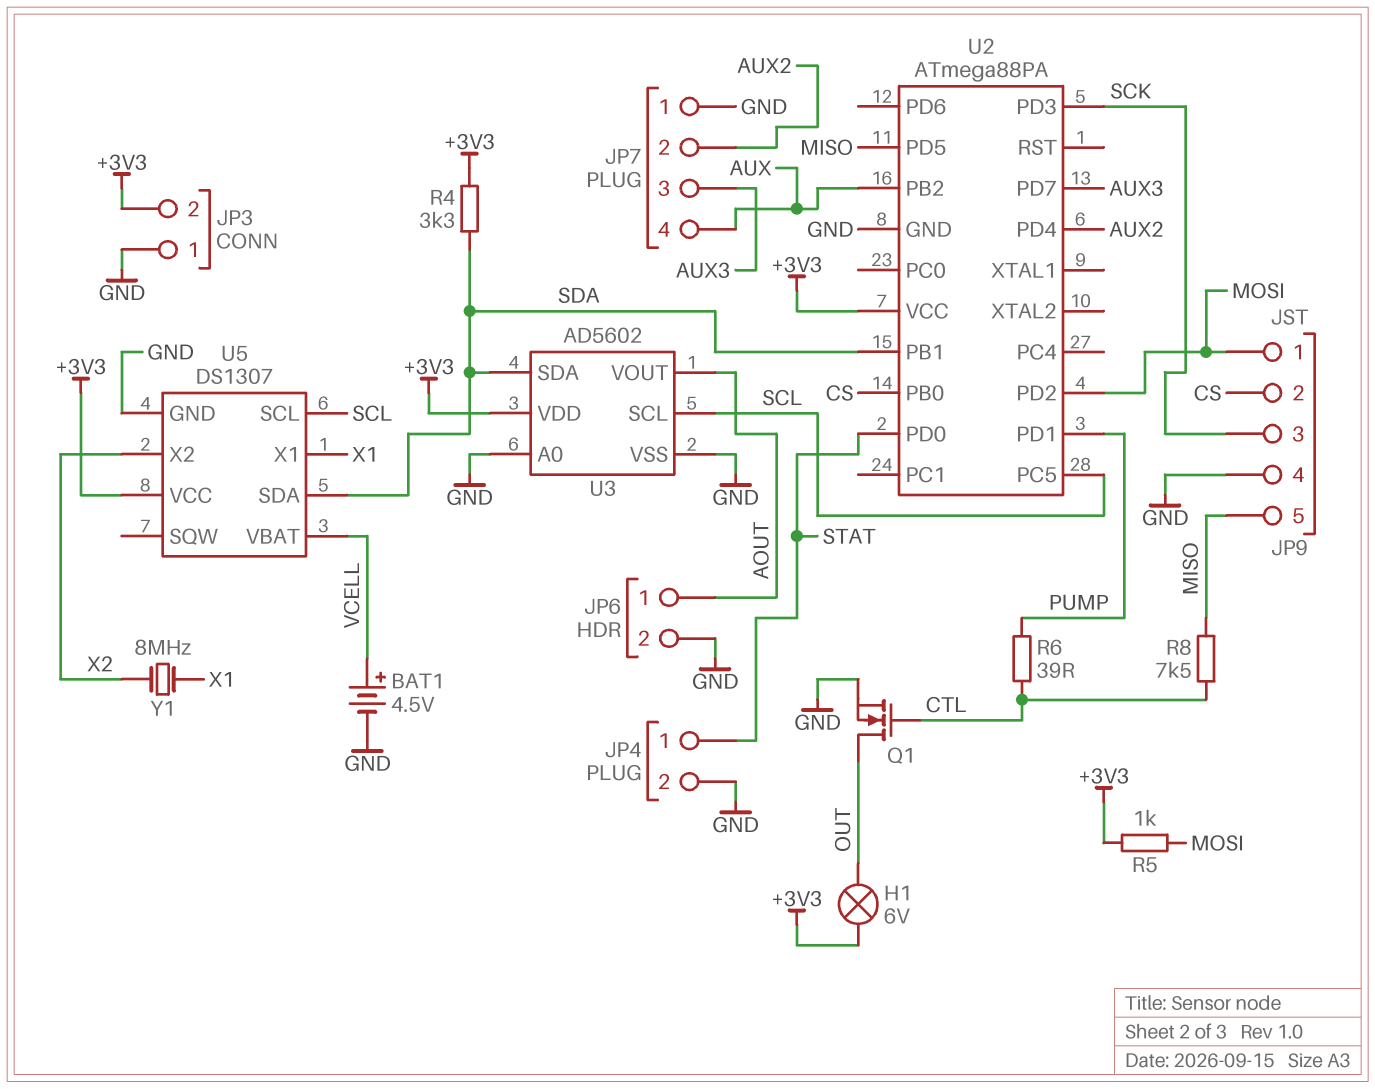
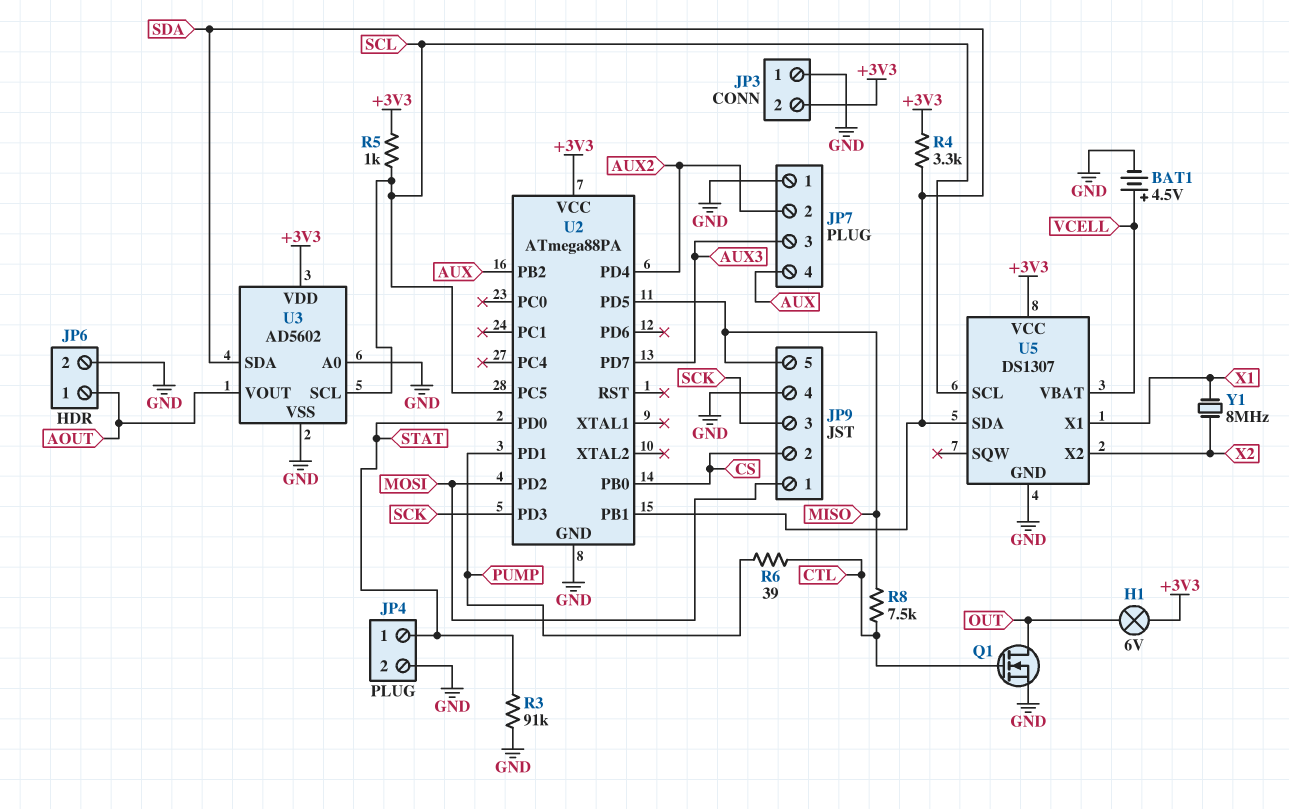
R3: none -> 91k (GND, STAT)
R5: 1k (+3V3, MOSI) -> 1k (+3V3, SCL)

